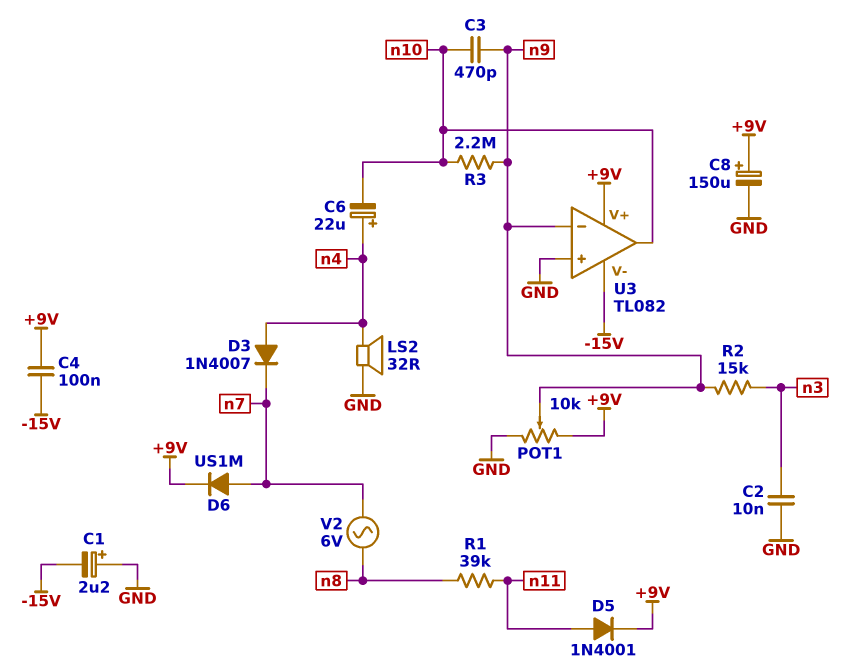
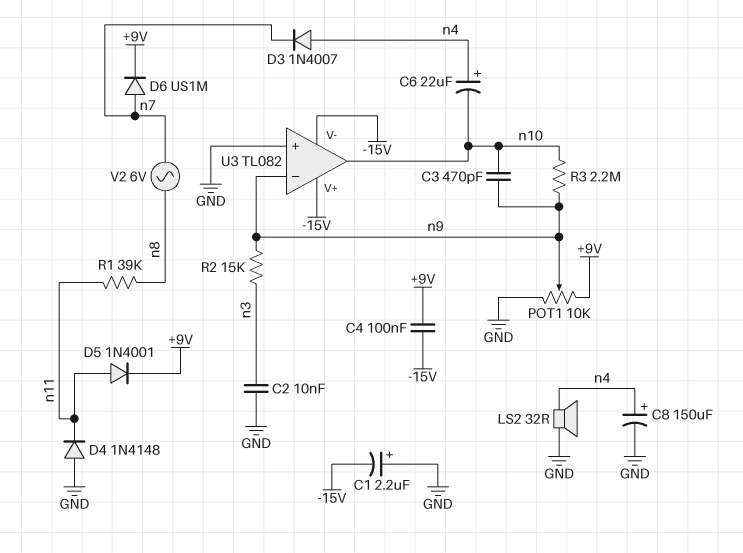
C8: 150uF (plus +9V, minus GND) -> 150uF (plus n4, minus GND)
D4: none -> diode 1N4148 (A GND, K n11)
U3 pin V+: +9V -> -15V

